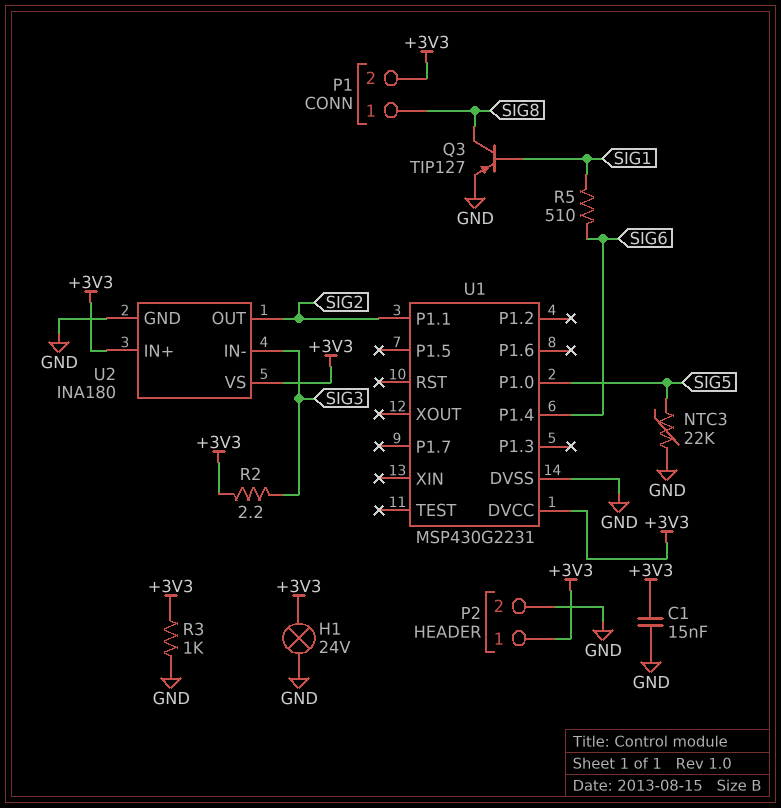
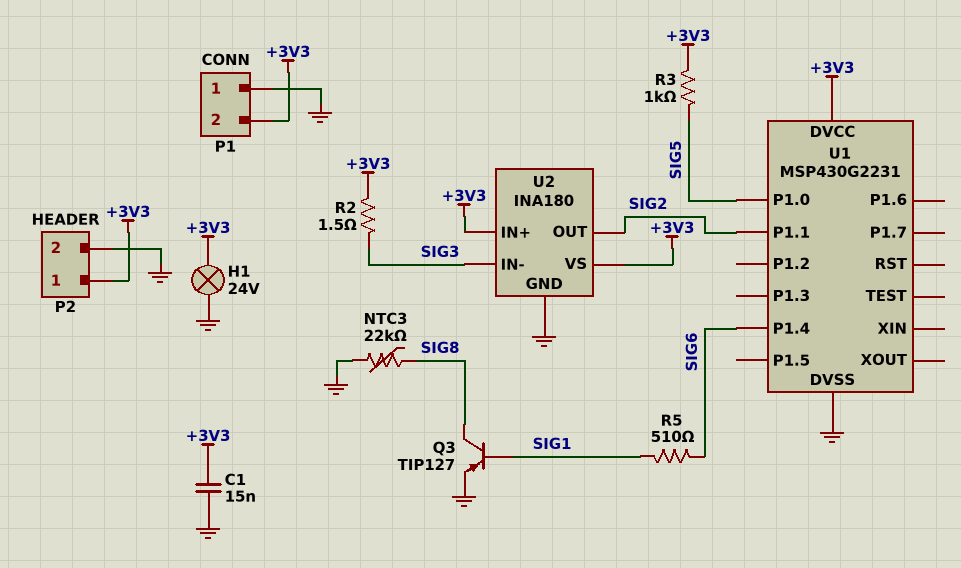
NTC3: 22k (GND, SIG5) -> 22k (GND, SIG8)
P1 pin 1: SIG8 -> GND
R2: 2.2 (+3V3, SIG3) -> 1.5 (+3V3, SIG3)
R3: 1k (+3V3, GND) -> 1k (+3V3, SIG5)

